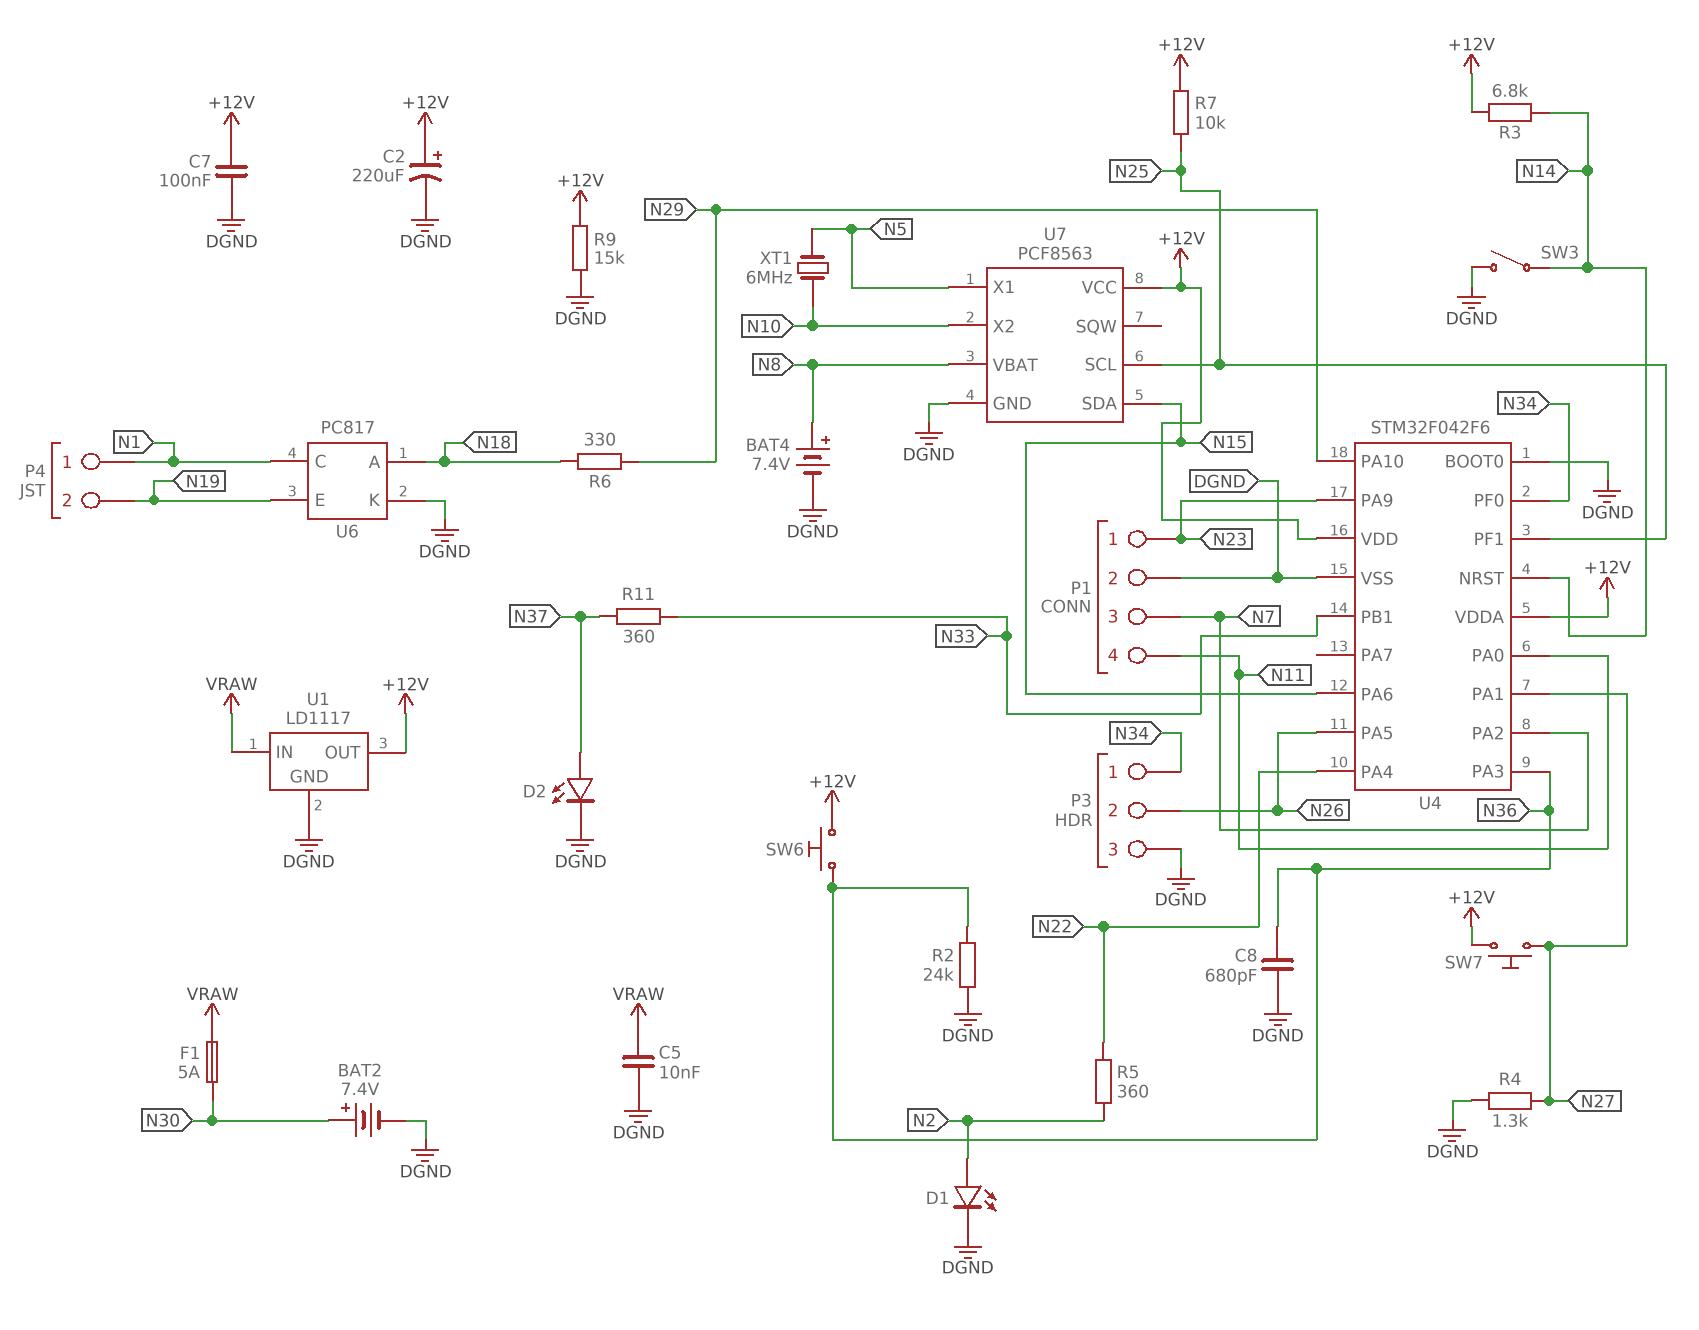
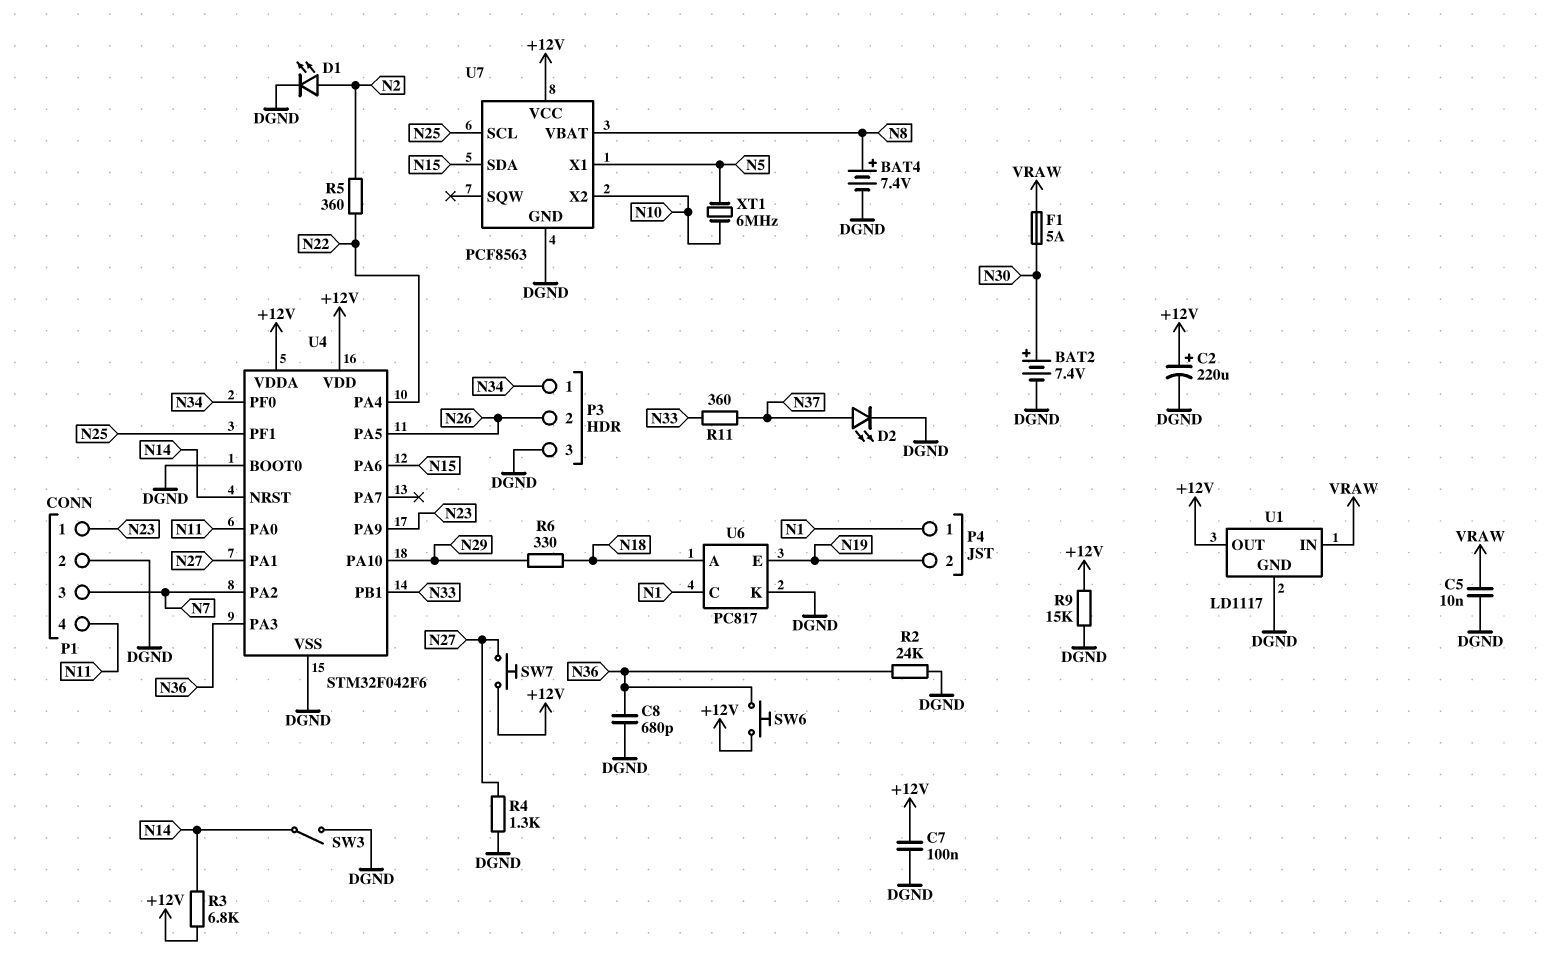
R7: 10k (+12V, N25) -> none

